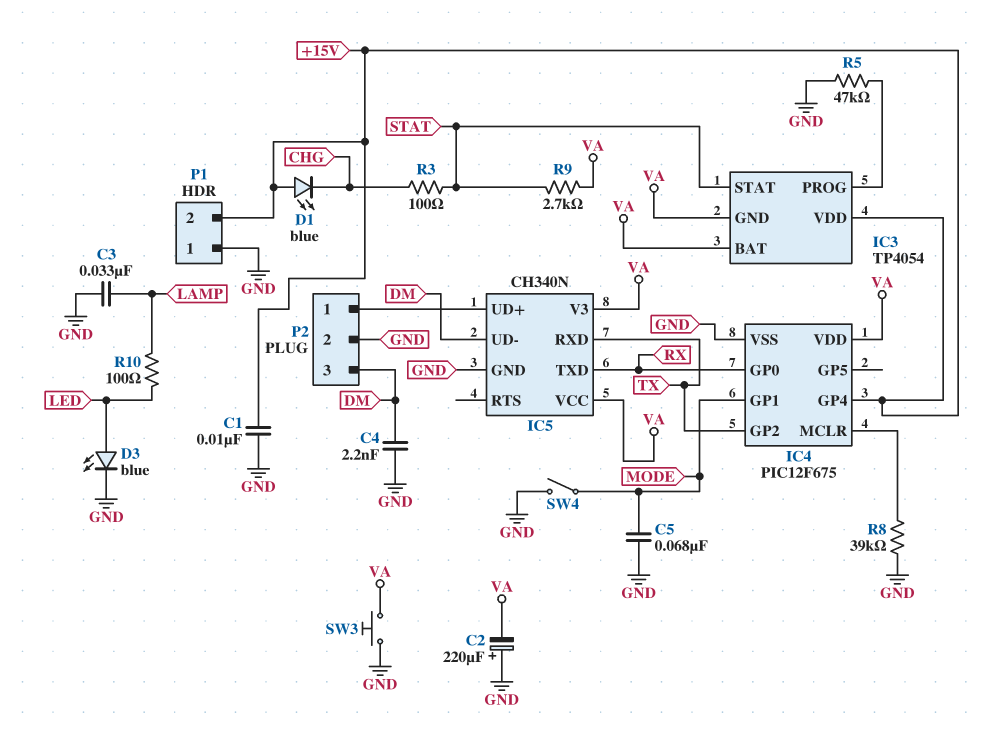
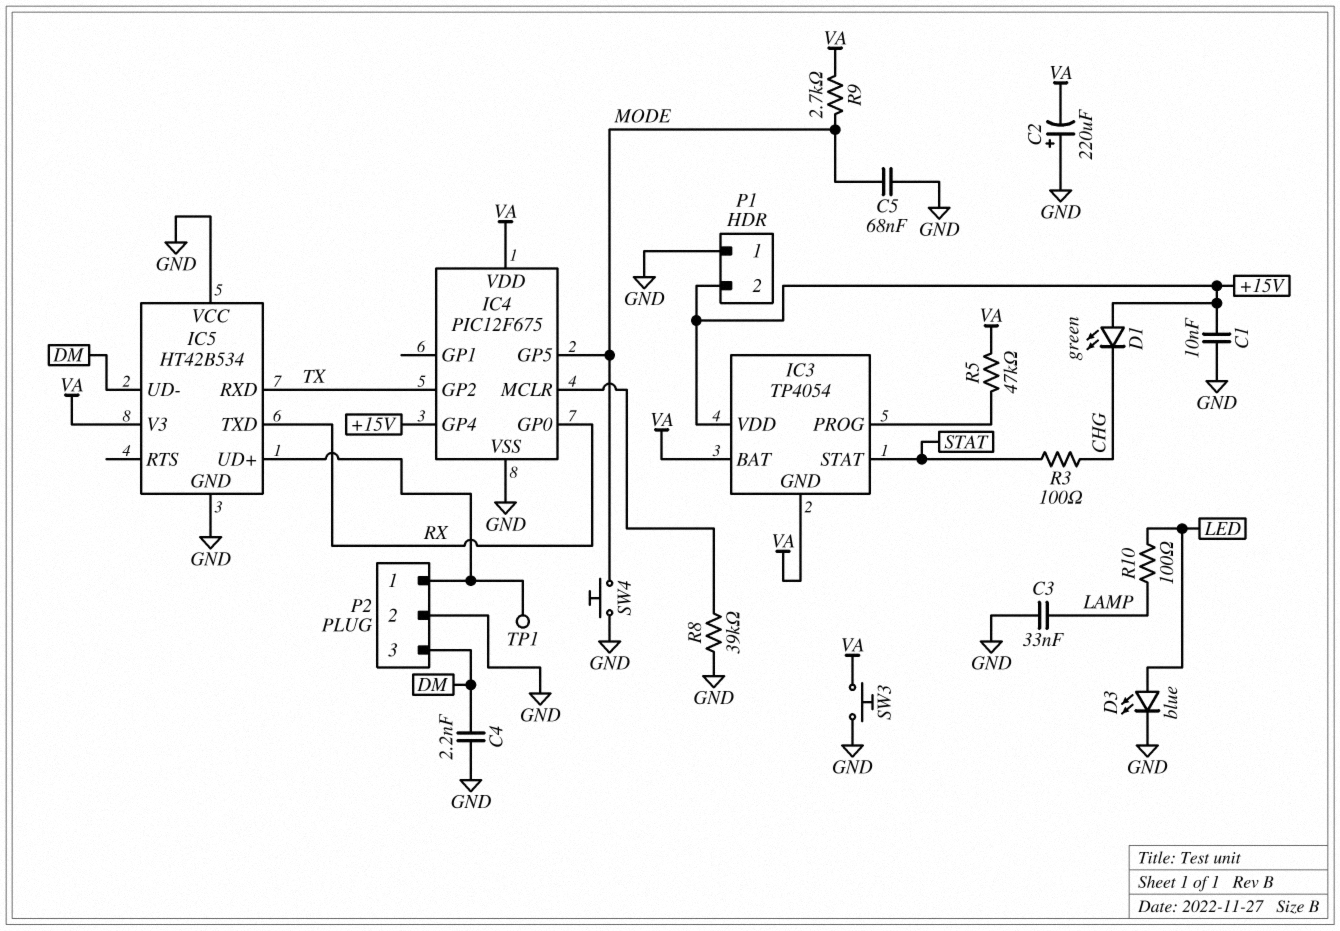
D1: LED blue (A +15V, K CHG) -> LED green (A +15V, K CHG)
IC4 pin GP1: MODE -> none
IC4 pin GP5: none -> MODE
IC5: CH340N -> HT42B534
IC5 pin VCC: VA -> GND
R5: 47k (GND, IC3/PROG) -> 47k (IC3/PROG, VA)
R9: 2.7k (STAT, VA) -> 2.7k (MODE, VA)
SW4: switch (GND, MODE) -> button (GND, MODE)
TP1: none -> test point (IC5/UD+)

